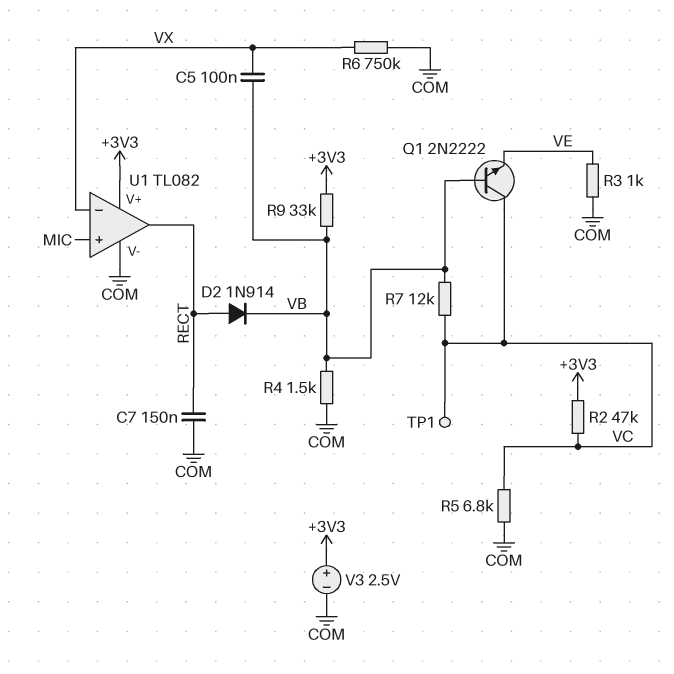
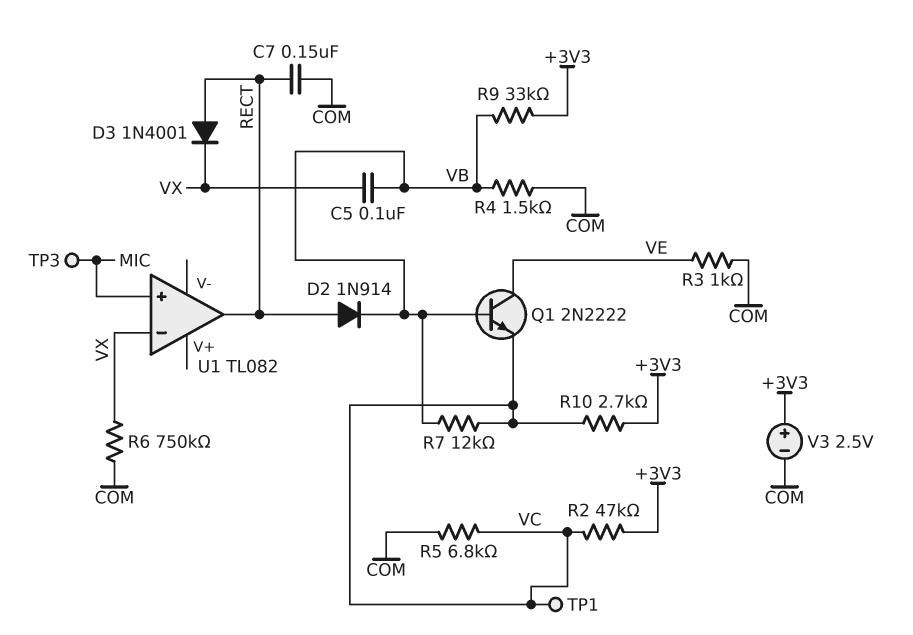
D3: none -> diode 1N4001 (A RECT, K VX)
Q1: NPN 2N2222 (B VB, C VC, E VE) -> NPN 2N2222 (B VB, C VE, E VC)
R10: none -> 2.7k (+3V3, VC)
TP3: none -> test point (MIC)
U1 pin V+: +3V3 -> none
U1 pin V-: COM -> none

